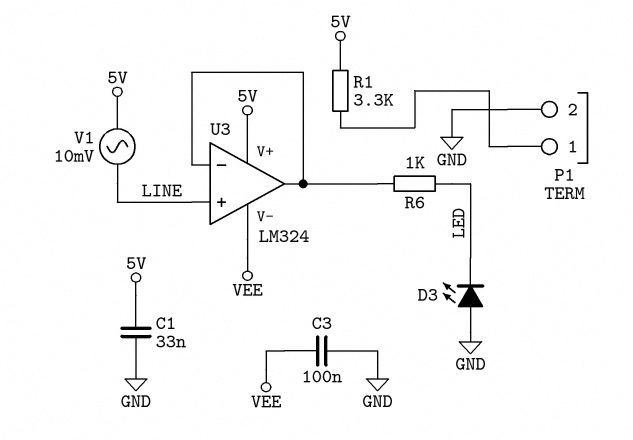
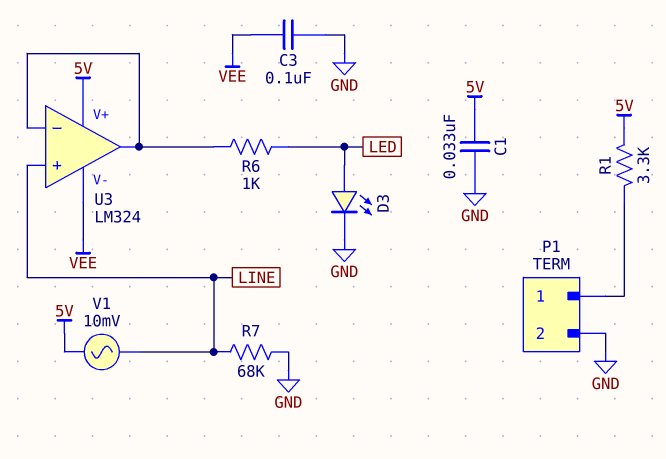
D3: LED (A GND, K LED) -> LED (A LED, K GND)
R7: none -> 68k (GND, LINE)

